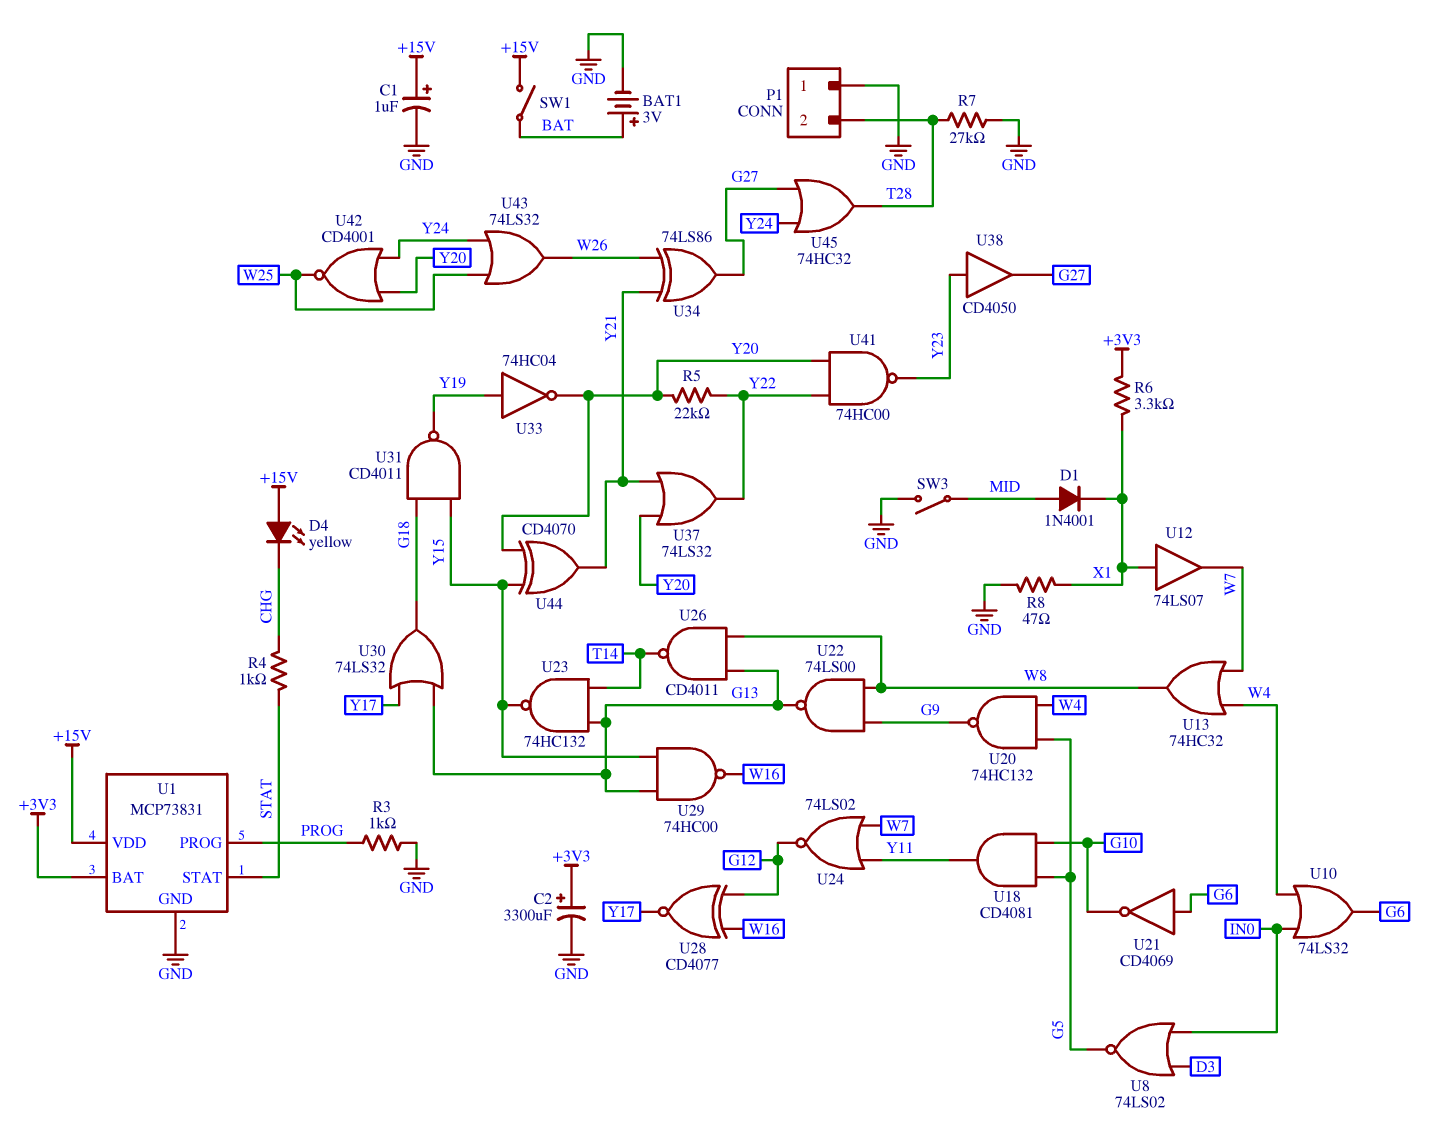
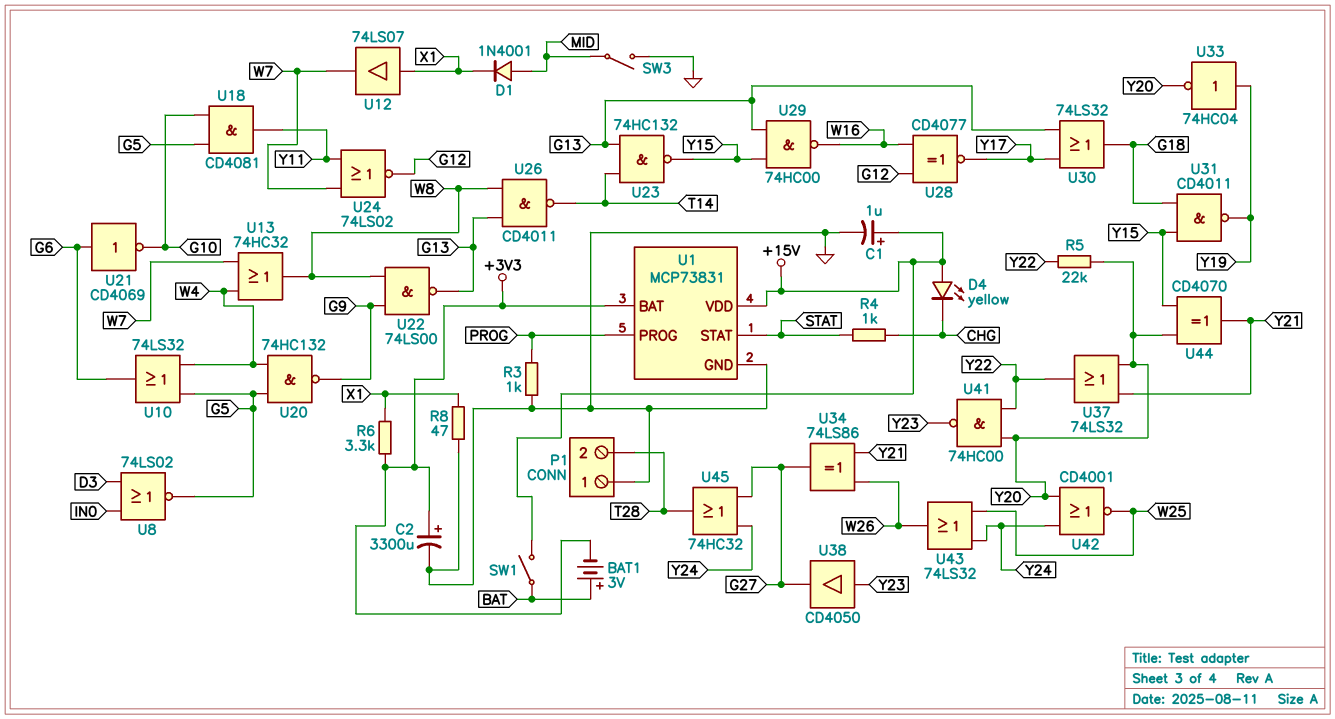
BAT1: 3V (plus BAT, minus GND) -> 3V (plus BAT, minus +3V3)
R7: 27k (GND, T28) -> none
U10: OR 74LS32 (in IN0, in W4, out G6) -> OR 74LS32 (in G5, in W4, out G6)

